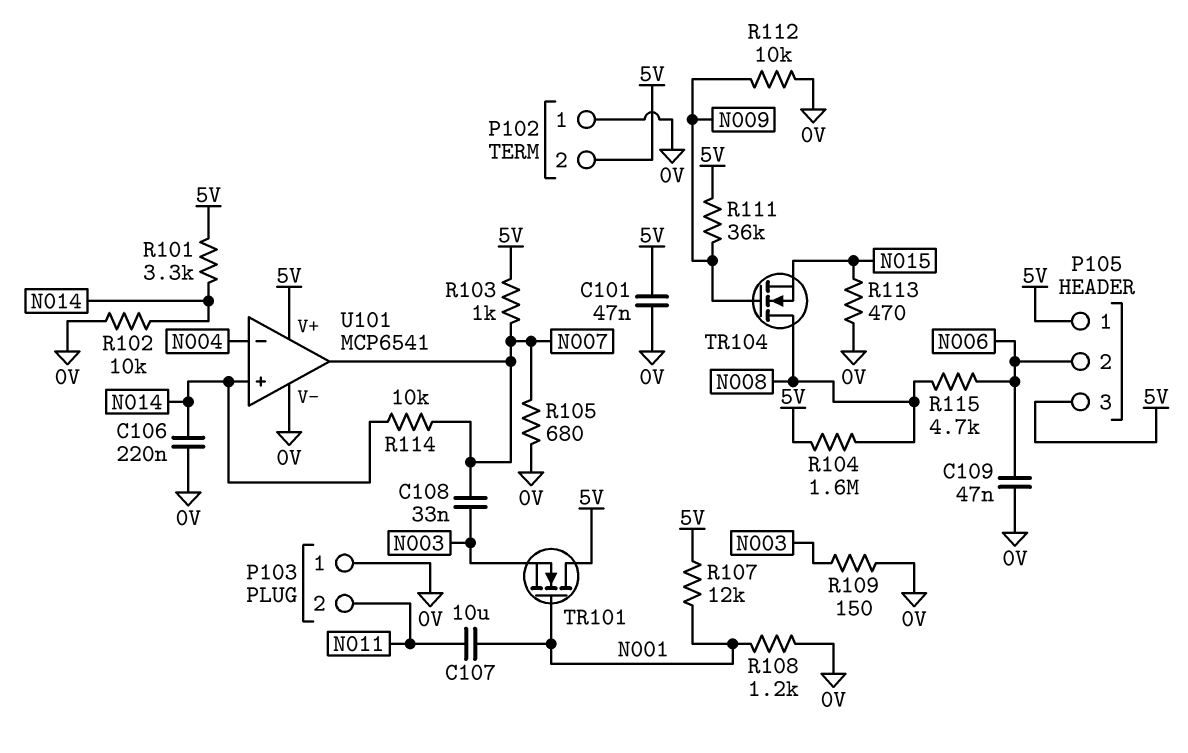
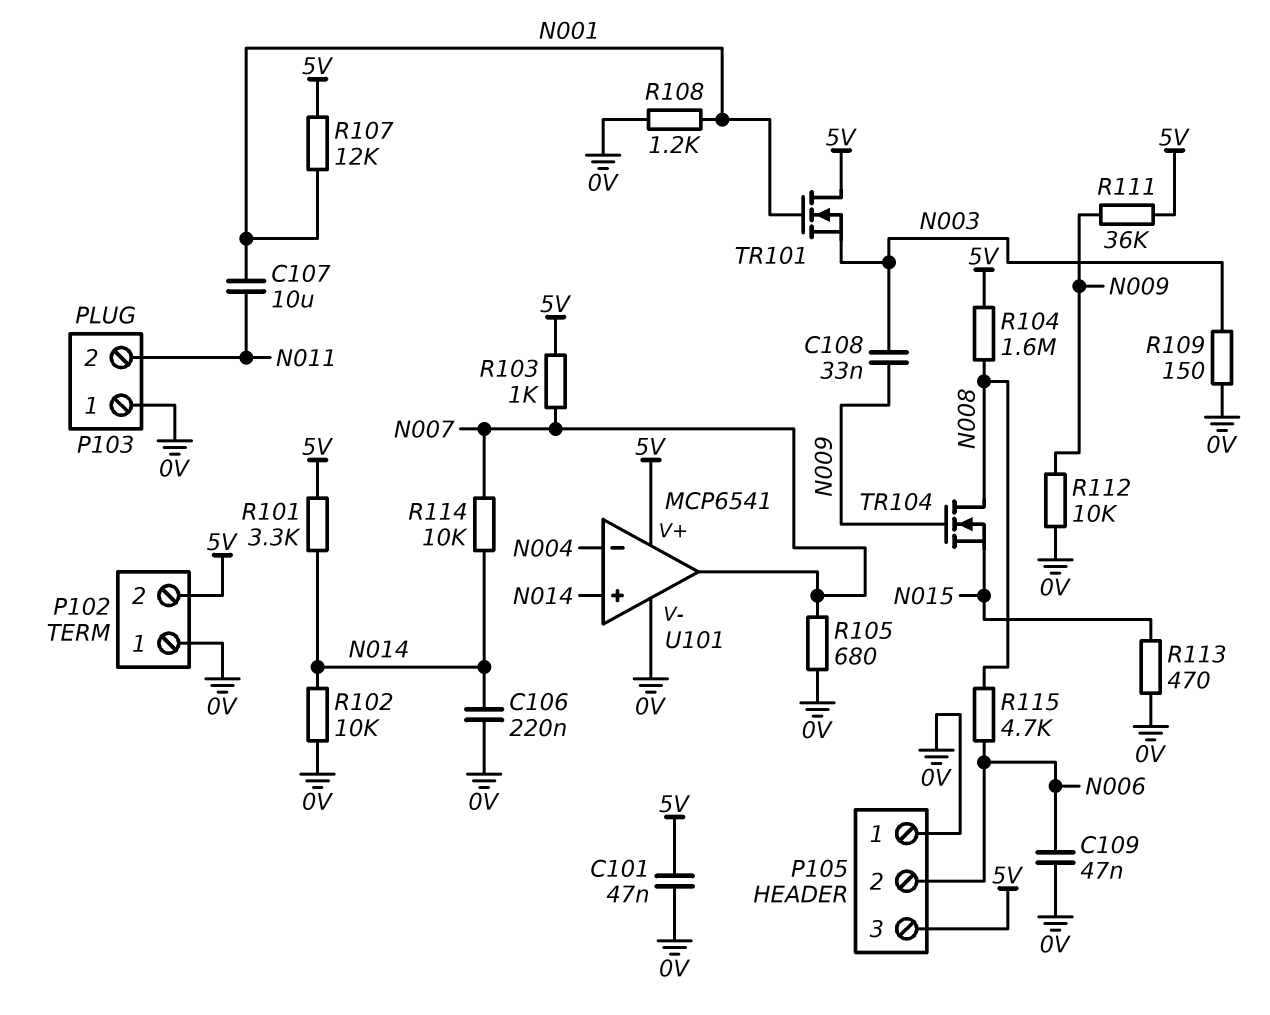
C108: 33nF (N003, N007) -> 33nF (N003, N009)
P105 pin 1: 5V -> 0V

